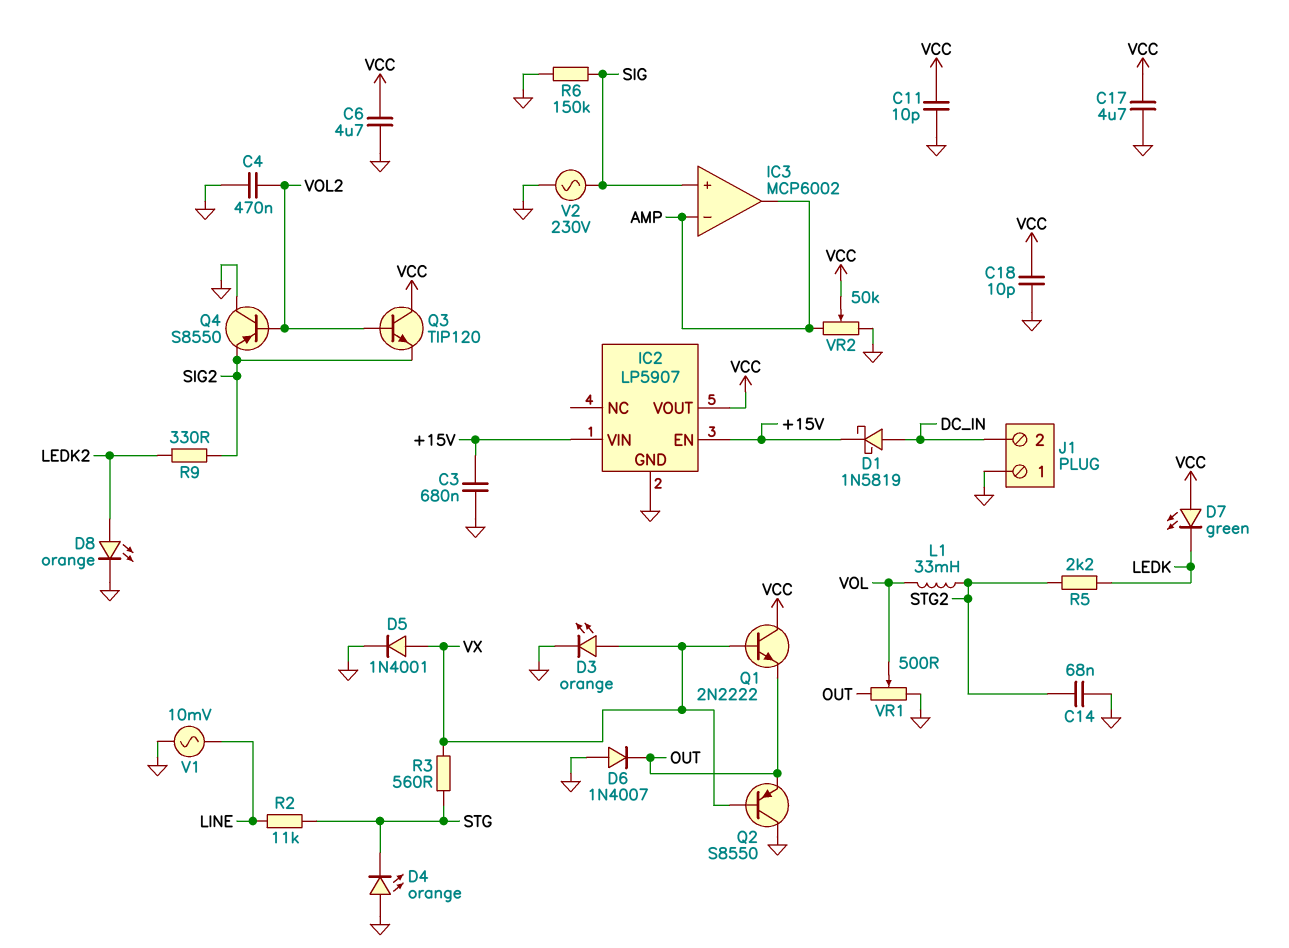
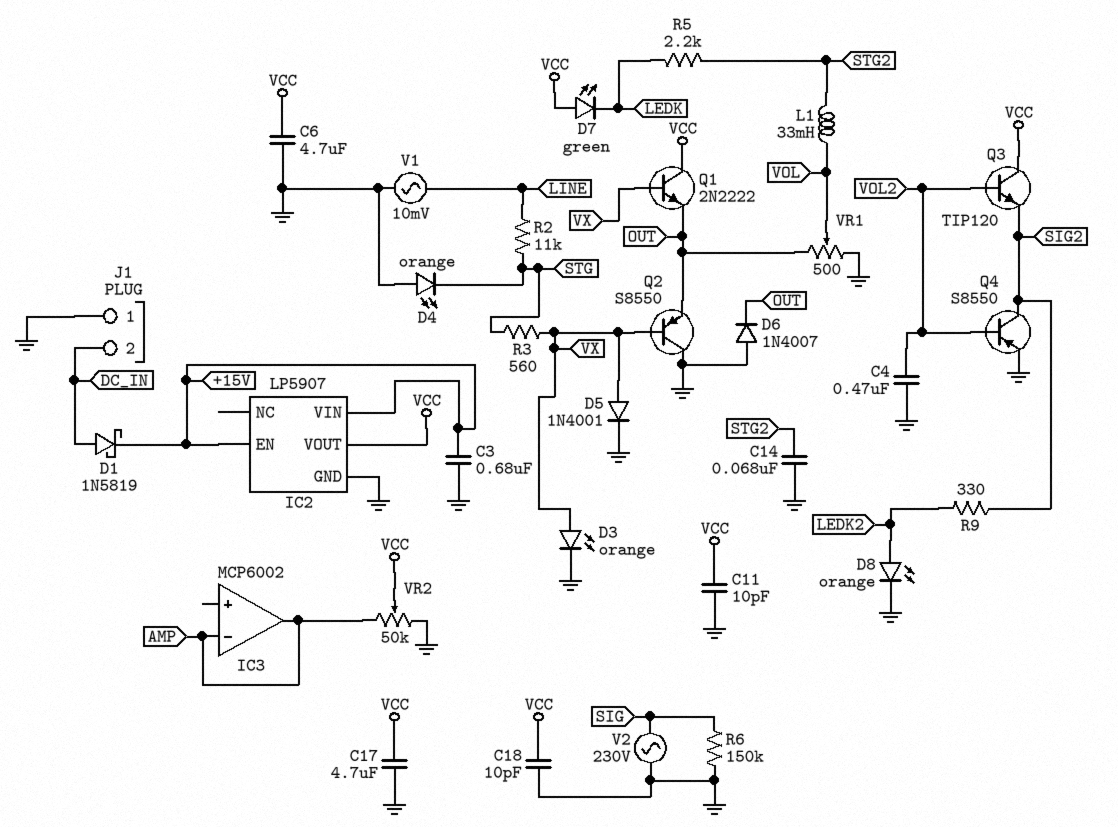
IC3 pin in+: SIG -> none
Q4: PNP S8550 (B VOL2, C GND, E SIG2) -> PNP S8550 (B VOL2, C SIG2, E GND)

